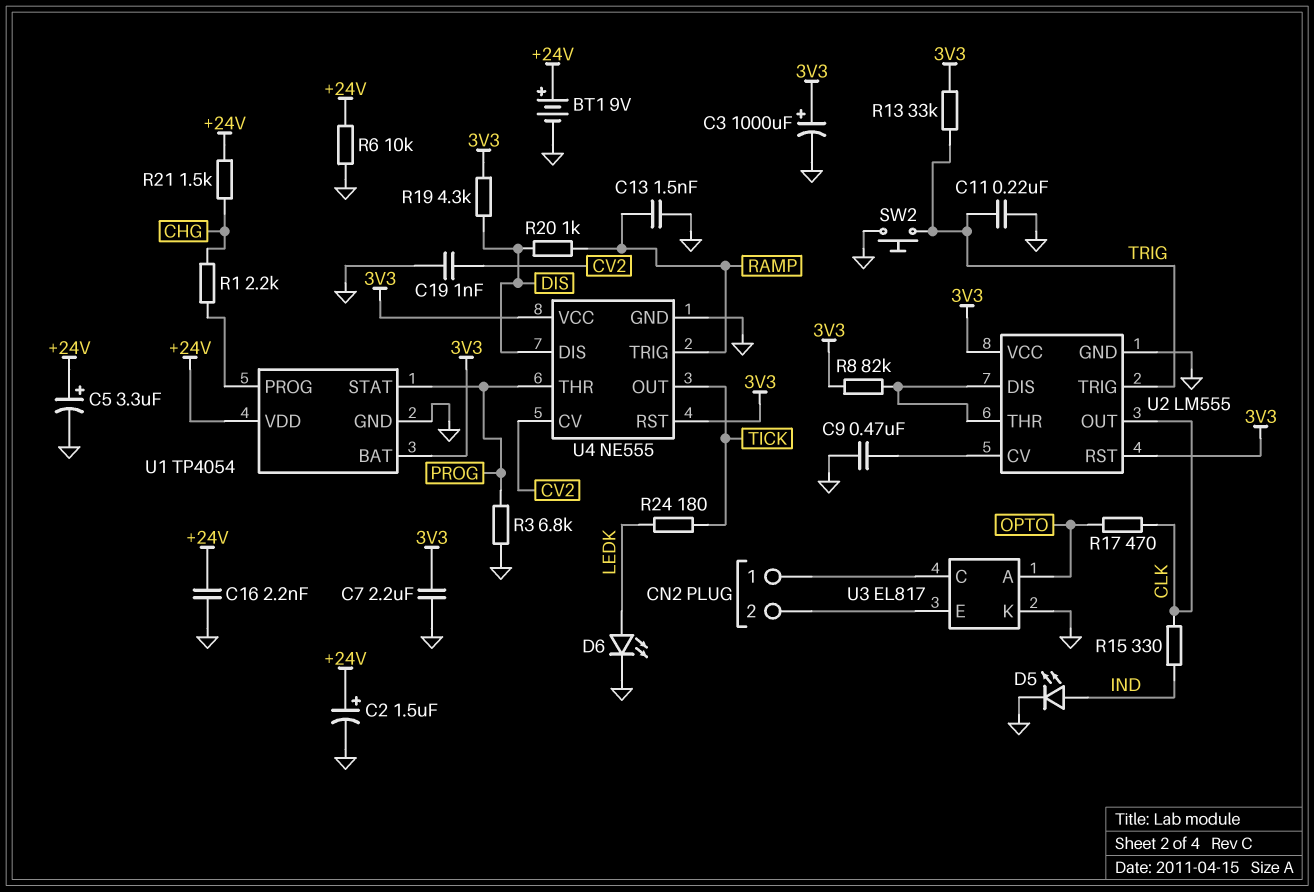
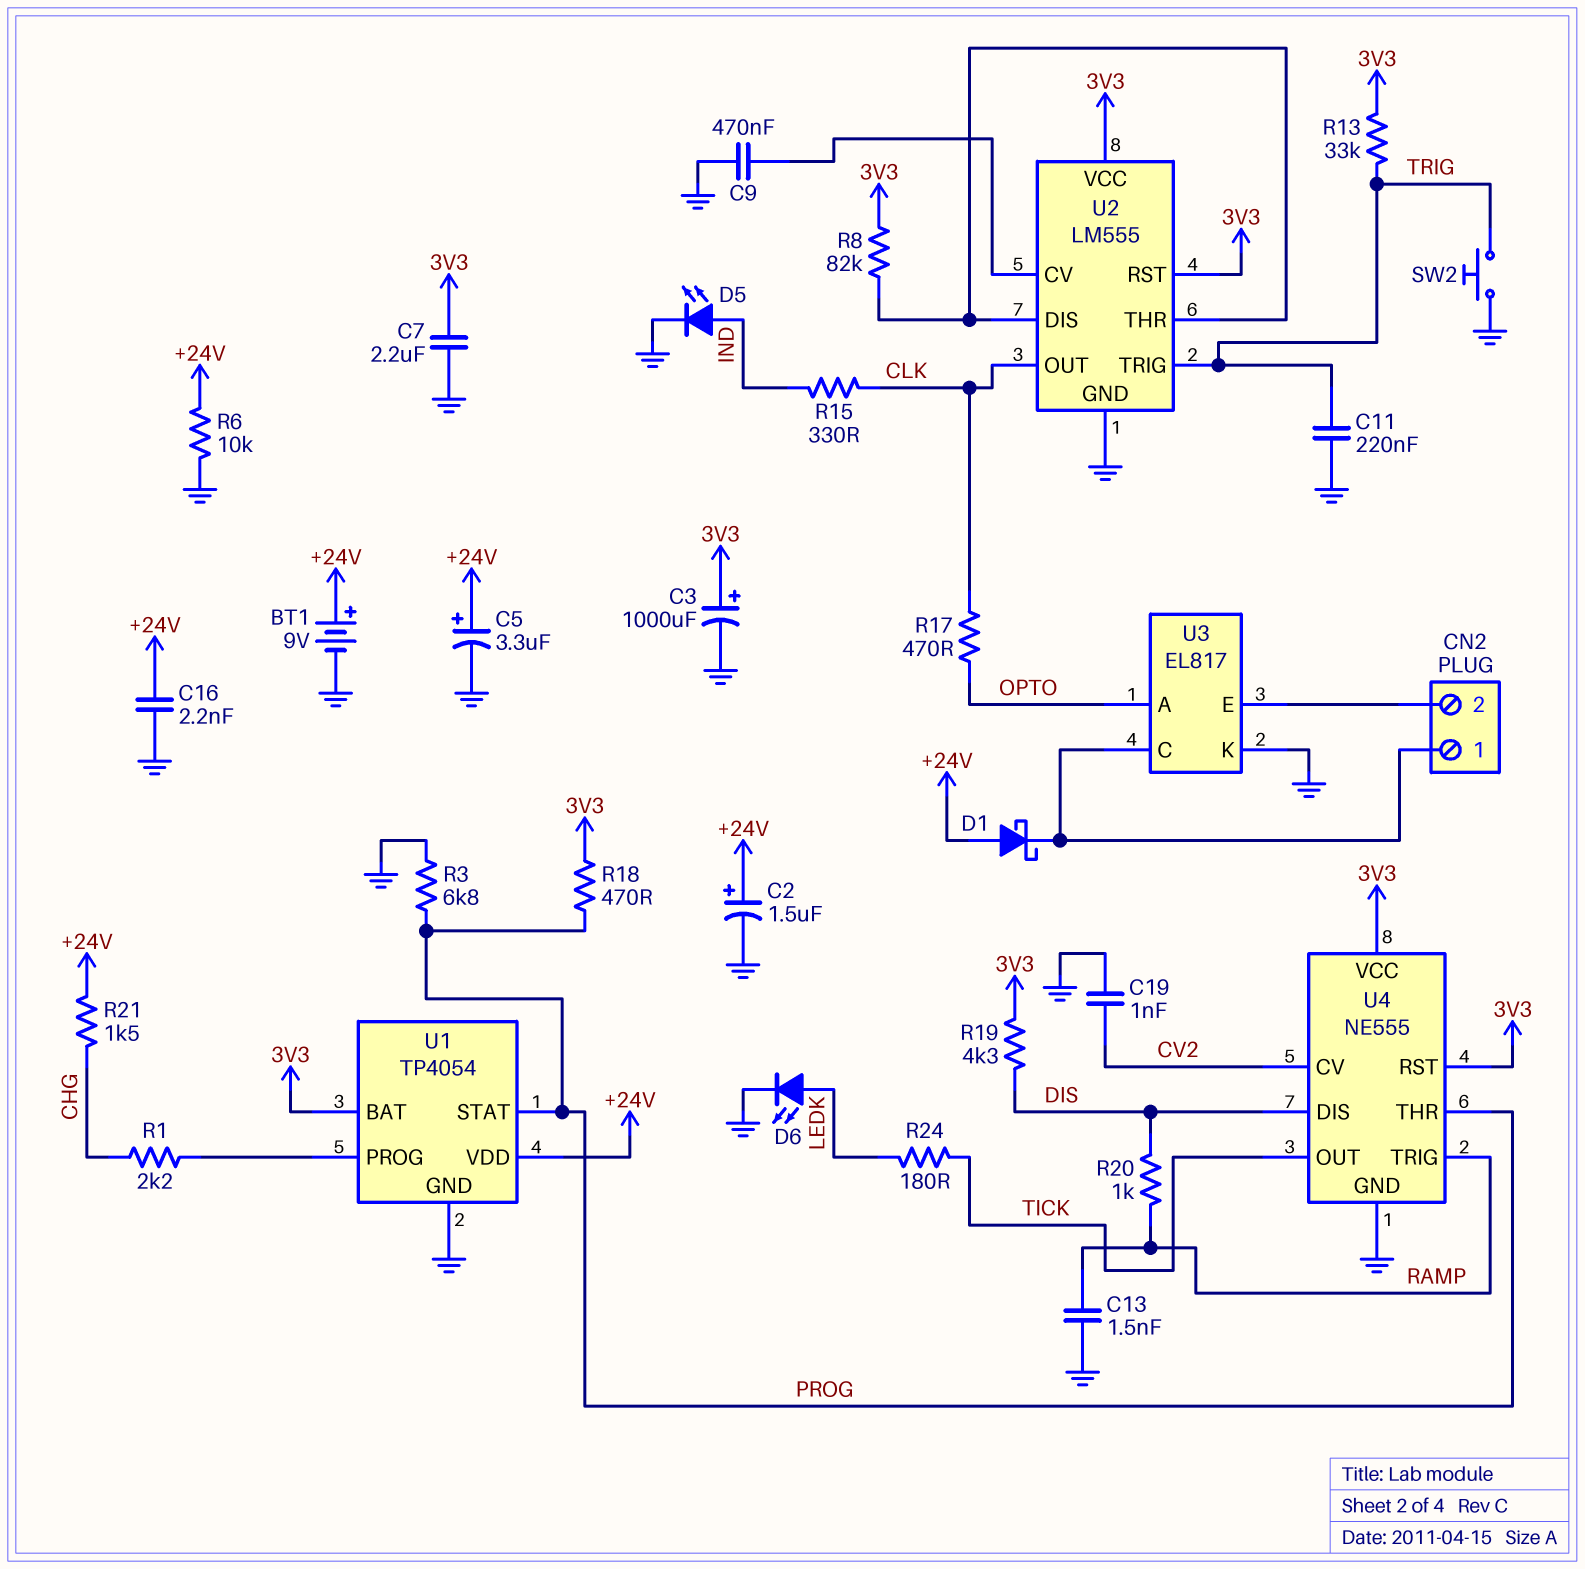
D1: none -> schottky (A +24V, K CN2/1)
R18: none -> 470 (3V3, PROG)

